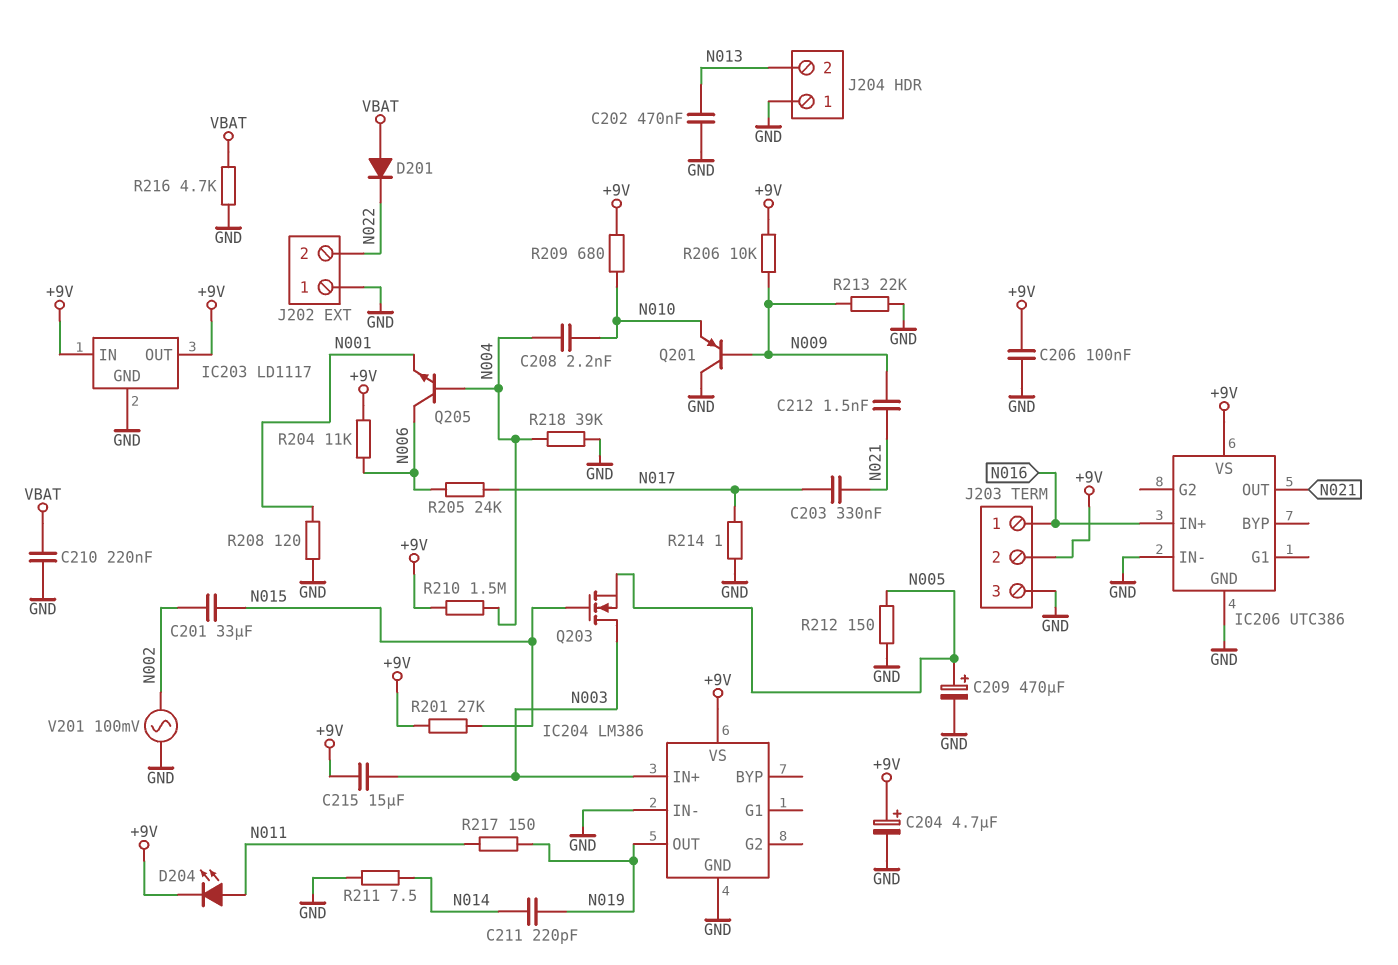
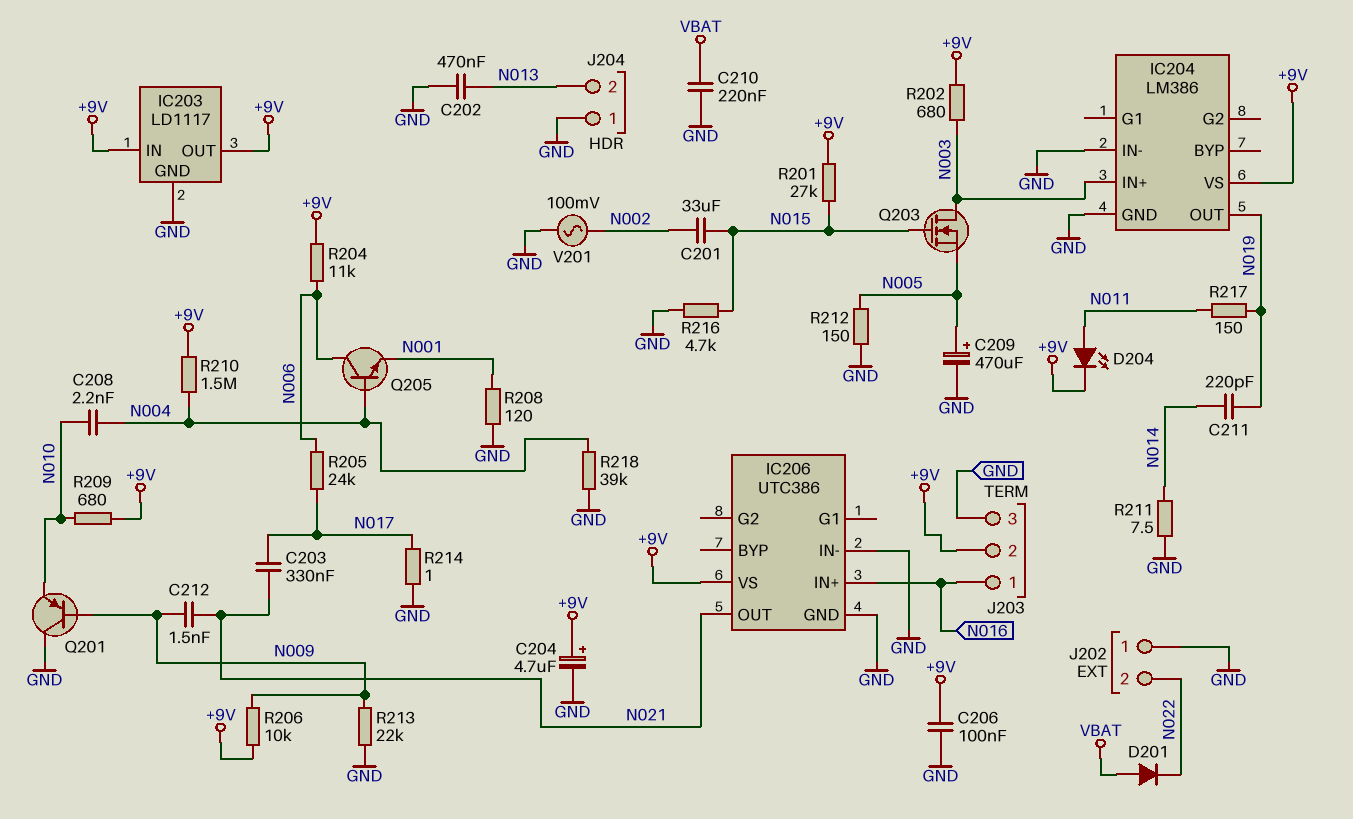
C215: 15uF (+9V, N003) -> none
R202: none -> 680 (+9V, N003)
R216: 4.7k (GND, VBAT) -> 4.7k (GND, N015)

